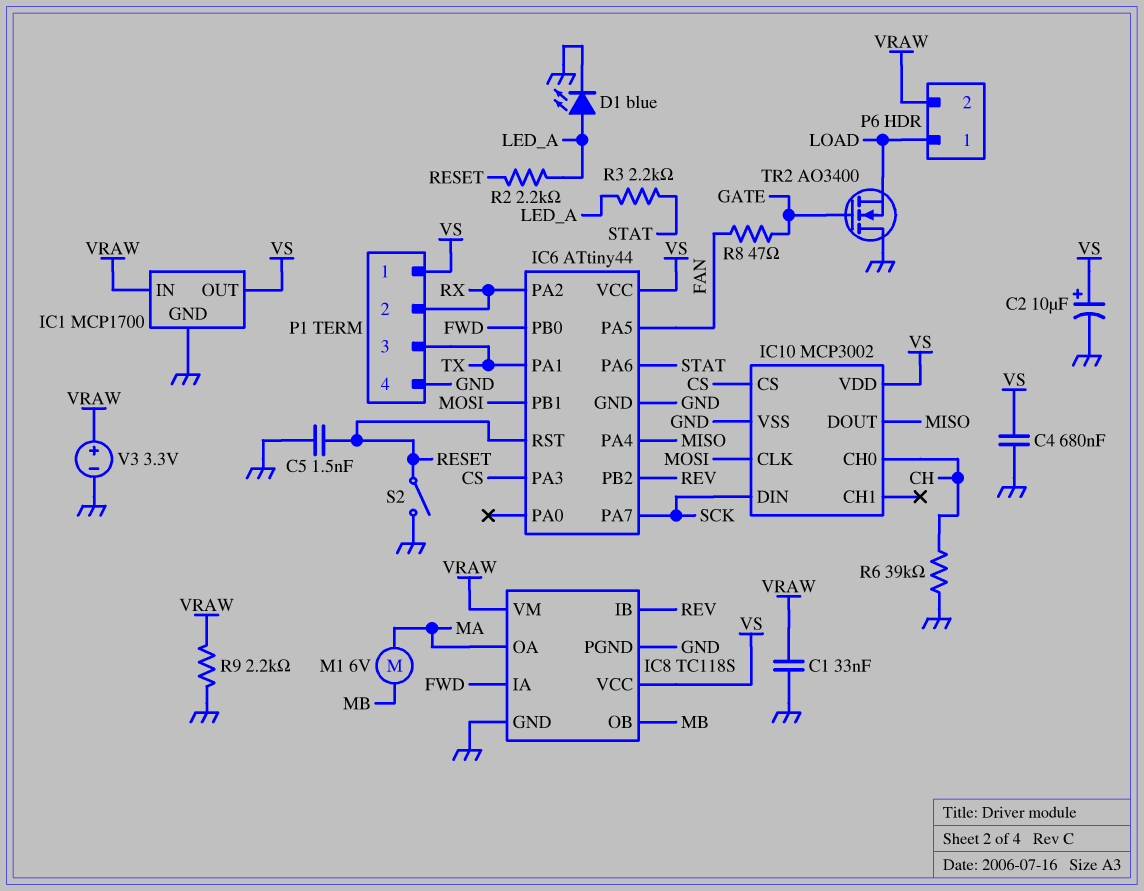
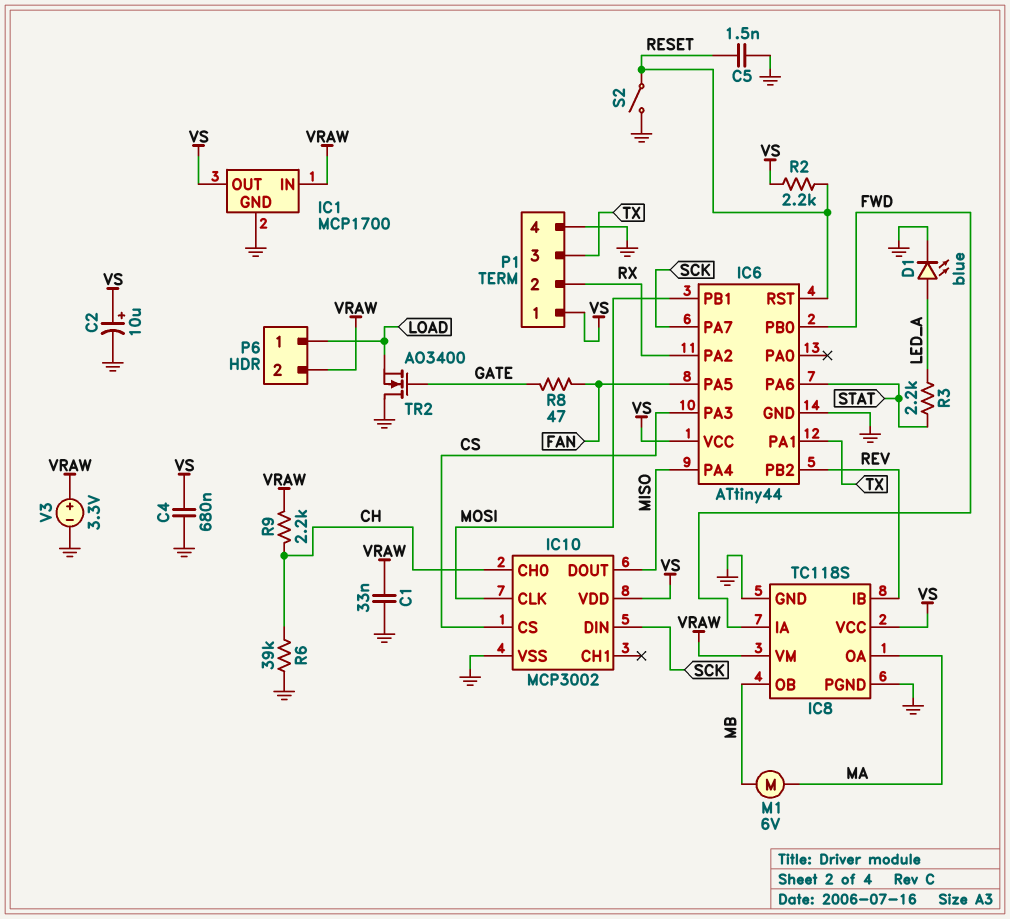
R2: 2.2k (LED_A, RESET) -> 2.2k (RESET, VS)
R9: 2.2k (GND, VRAW) -> 2.2k (CH, VRAW)

